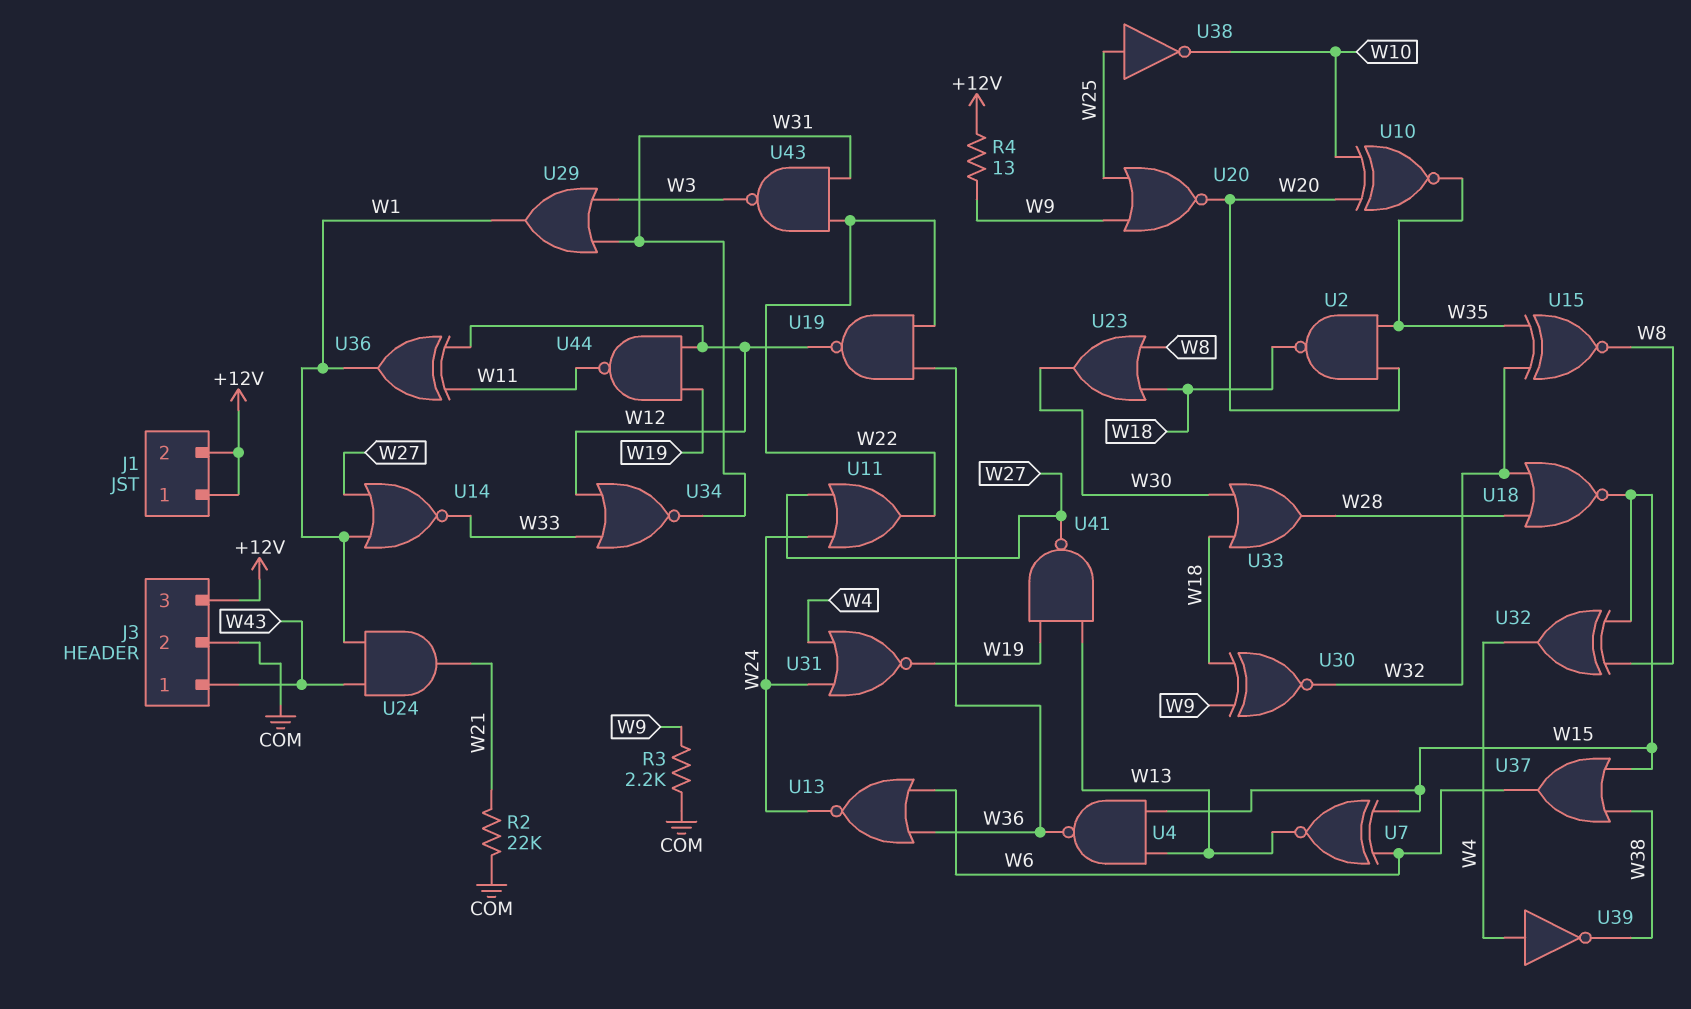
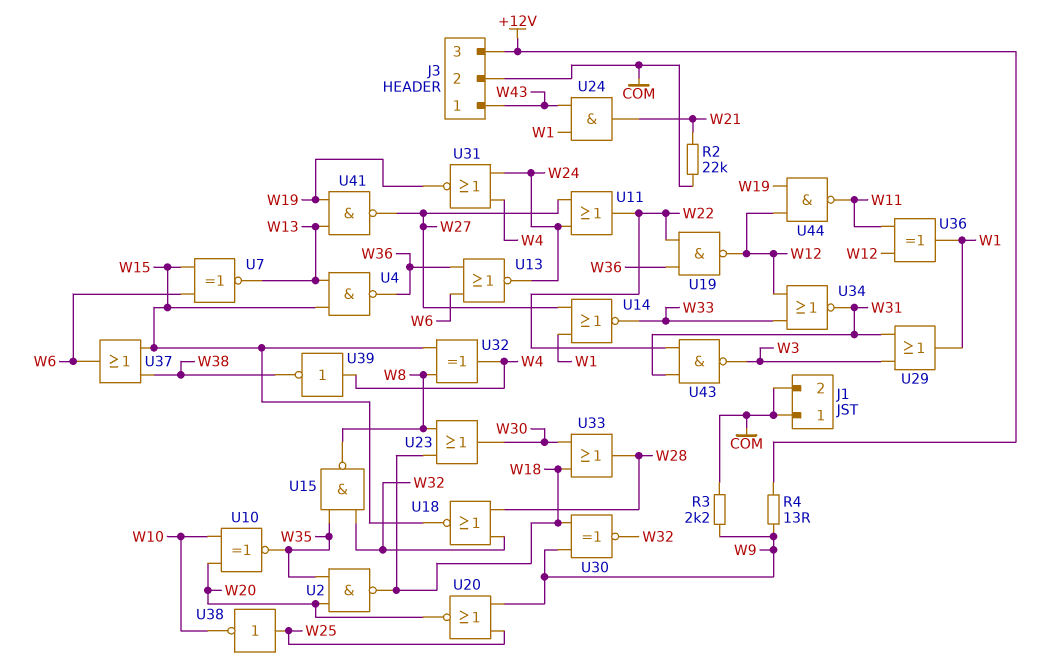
J1 pin 1: +12V -> COM
J1 pin 2: +12V -> COM
U15: XNOR (in W32, in W35, out W8) -> NAND (in W32, in W35, out W8)

